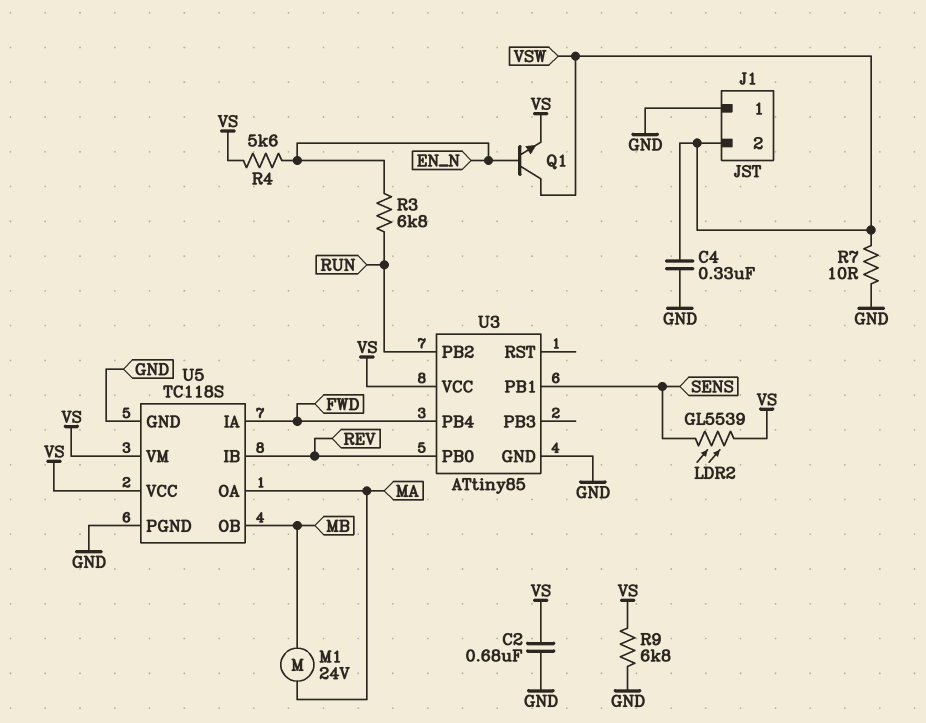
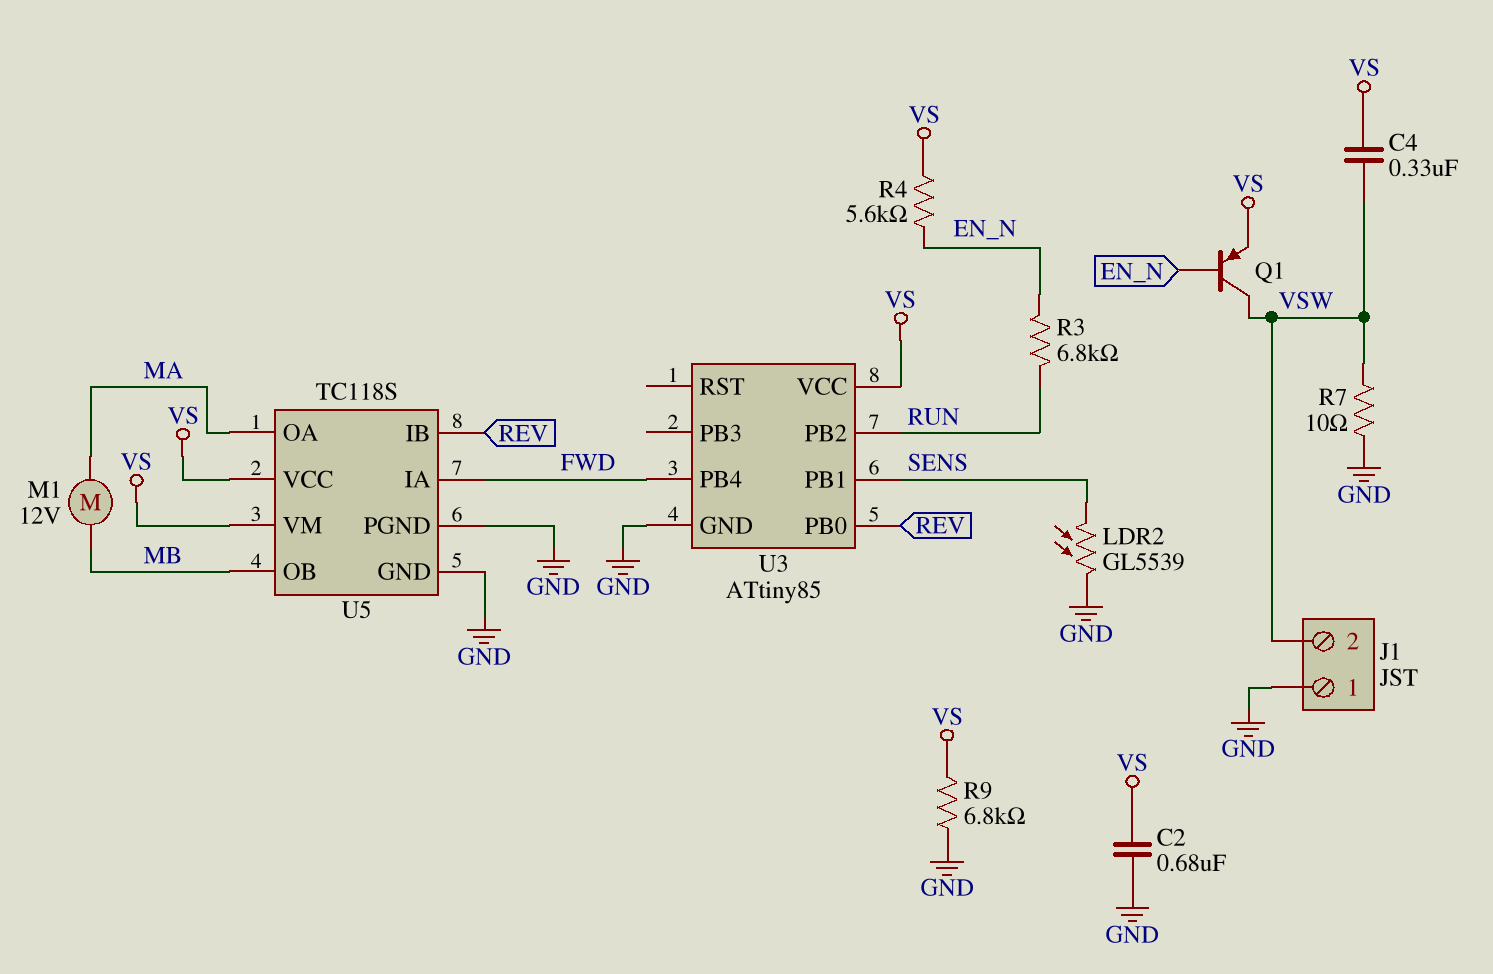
C4: 330nF (GND, VSW) -> 330nF (VS, VSW)
LDR2: GL5539 (SENS, VS) -> GL5539 (GND, SENS)
M1: motor 24V (MA, MB) -> motor 12V (MA, MB)
Q1: NPN (B EN_N, C VSW, E VS) -> PNP (B EN_N, C VSW, E VS)

